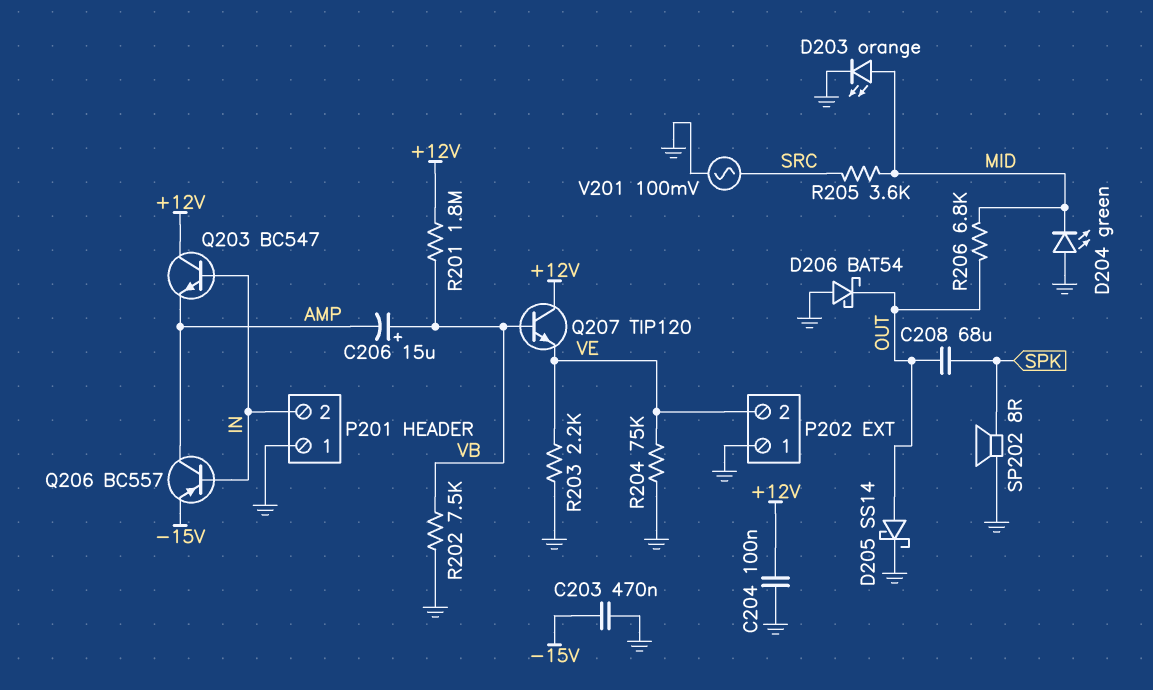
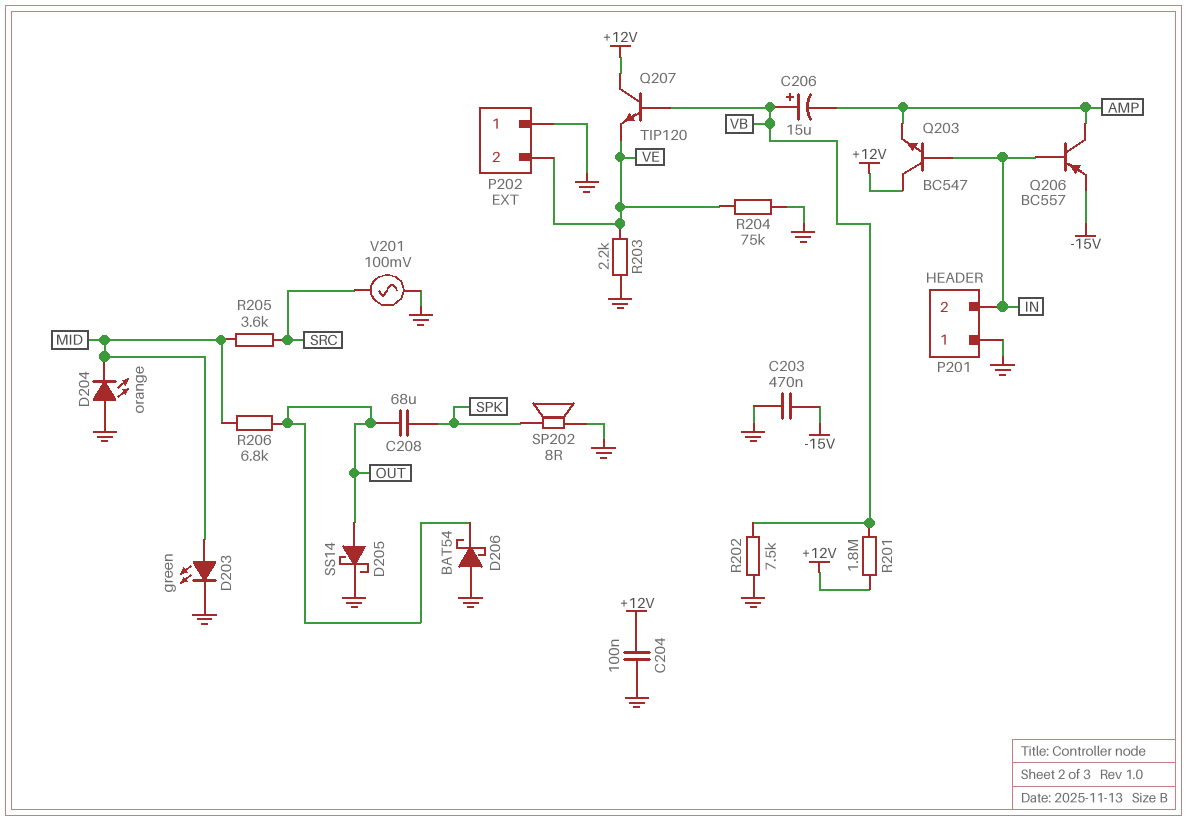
D203: LED orange (A MID, K GND) -> LED green (A MID, K GND)
D204: LED green (A GND, K MID) -> LED orange (A GND, K MID)

